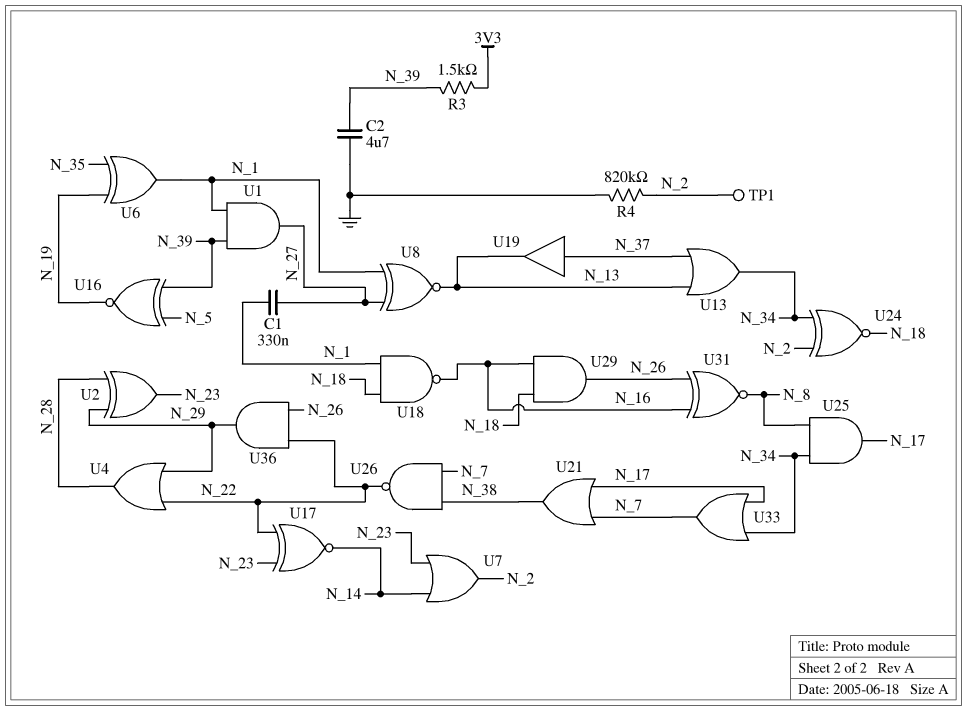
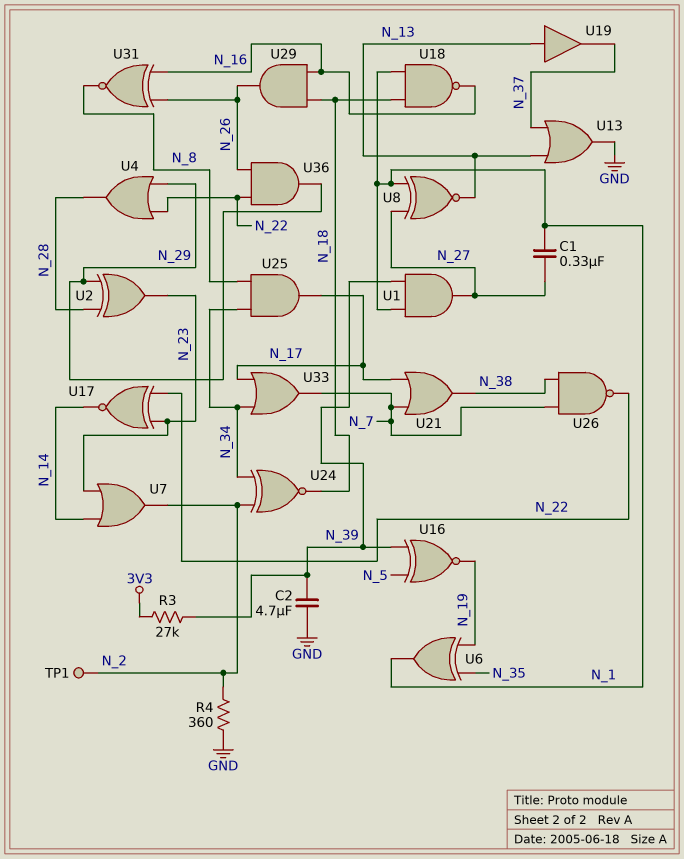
R3: 1.5k (3V3, N_39) -> 27k (3V3, N_39)
R4: 820k (GND, N_2) -> 360 (GND, N_2)
U13: OR (in N_13, in N_37, out N_34) -> OR (in N_13, in N_37, out GND)
U19: buffer (in N_37, out N_13) -> buffer (in N_13, out N_37)

